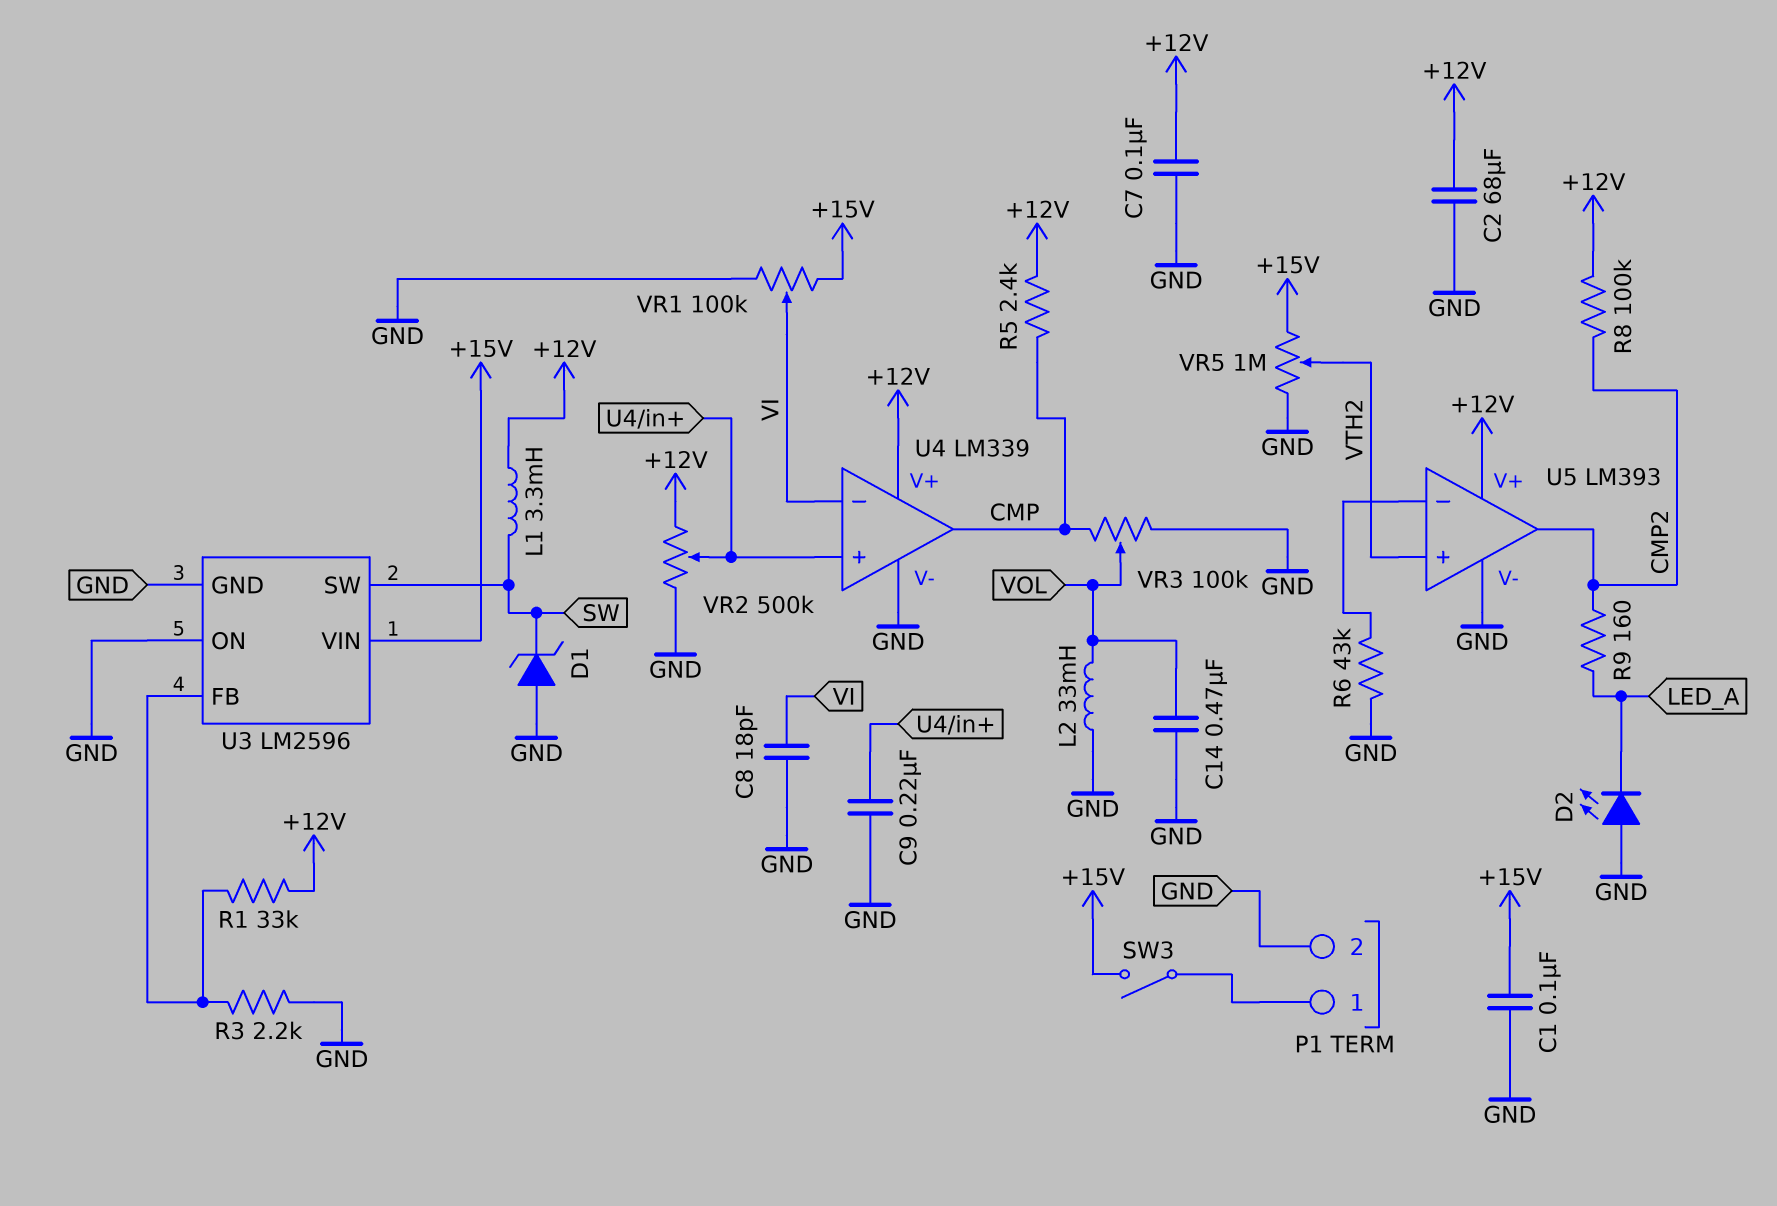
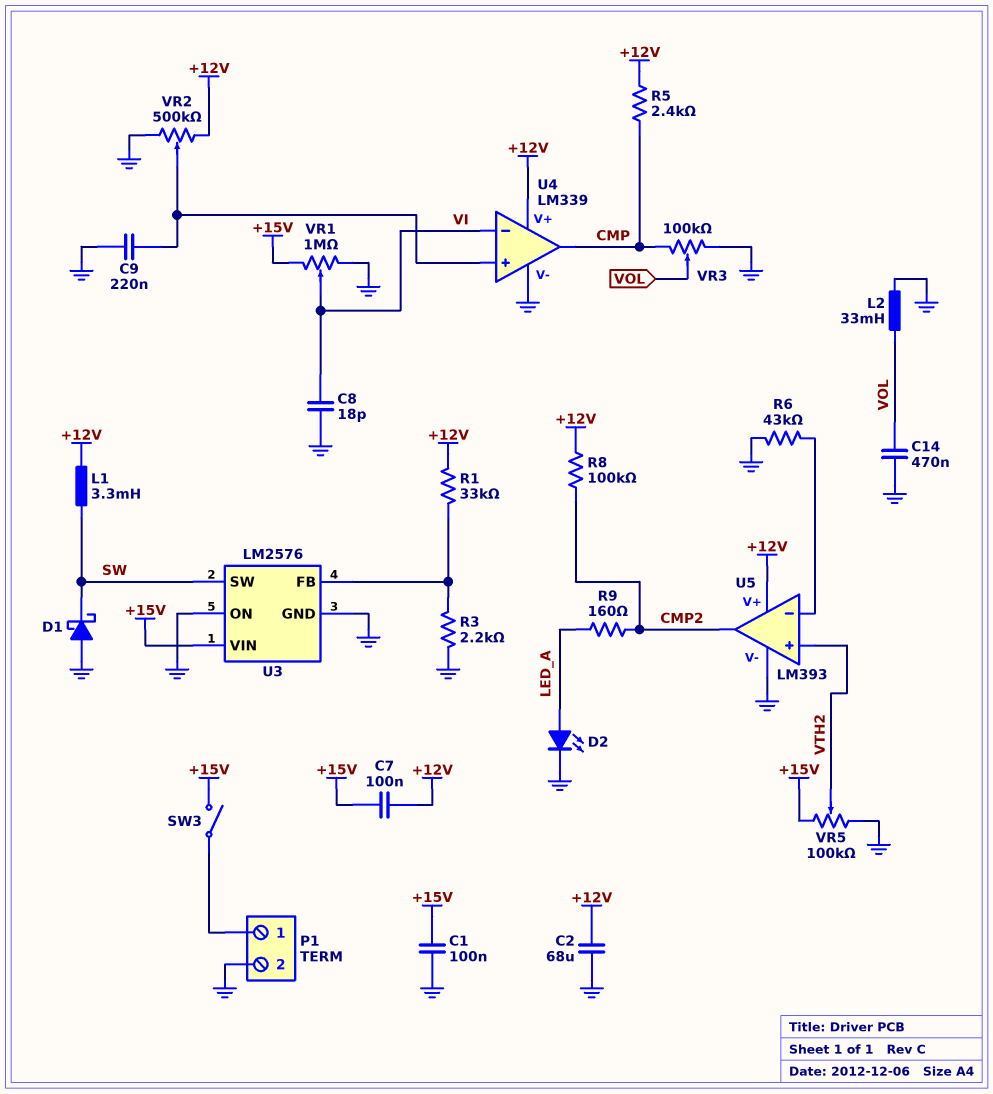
C7: 100nF (+12V, GND) -> 100nF (+12V, +15V)
D1: zener (A GND, K SW) -> schottky (A GND, K SW)
D2: LED (A GND, K LED_A) -> LED (A LED_A, K GND)
U3: LM2596 -> LM2576
VR1: 100k (+15V, GND, wiper VI) -> 1M (+15V, GND, wiper VI)
VR5: 1M (+15V, GND, wiper VTH2) -> 100k (+15V, GND, wiper VTH2)

